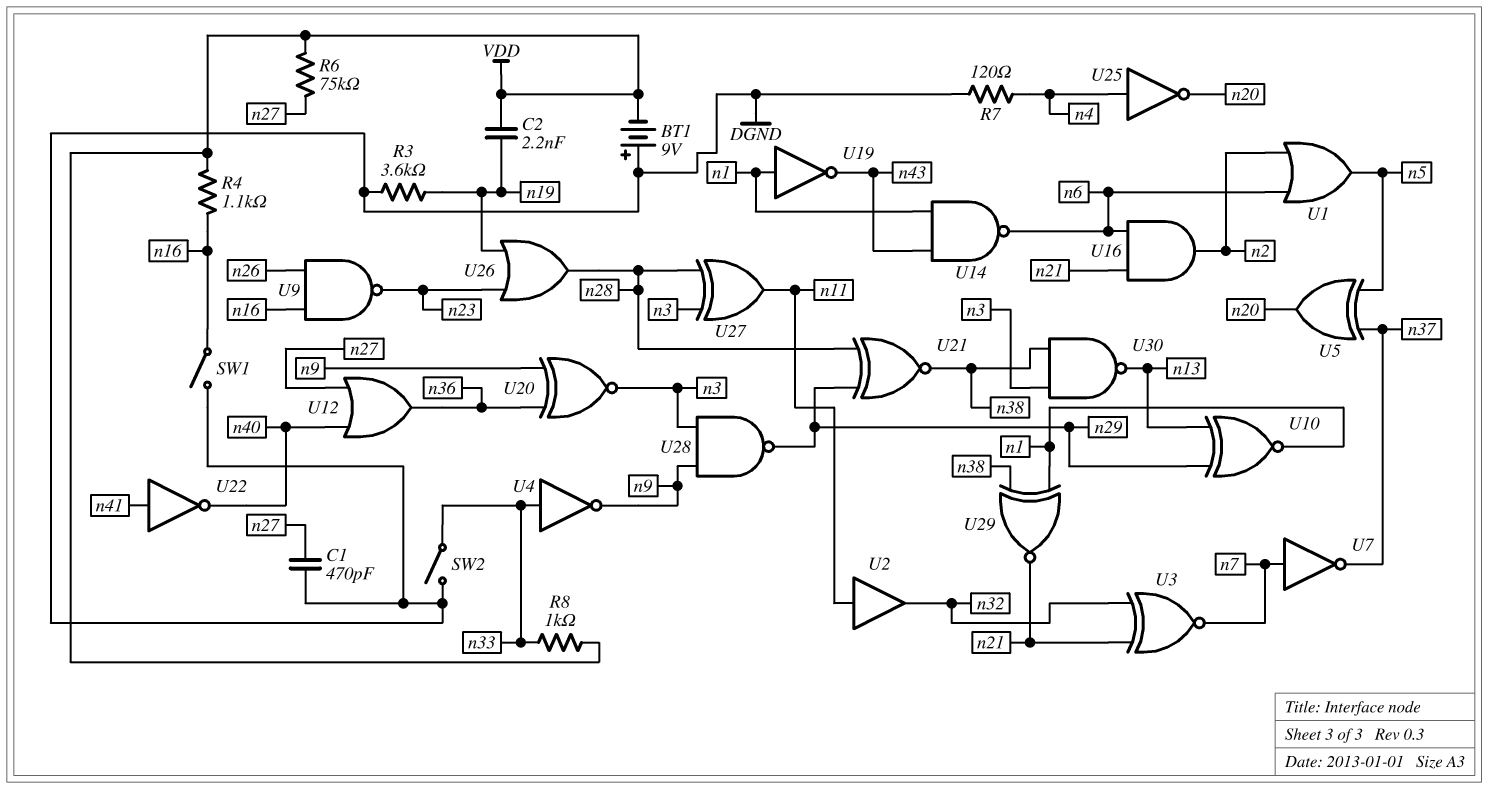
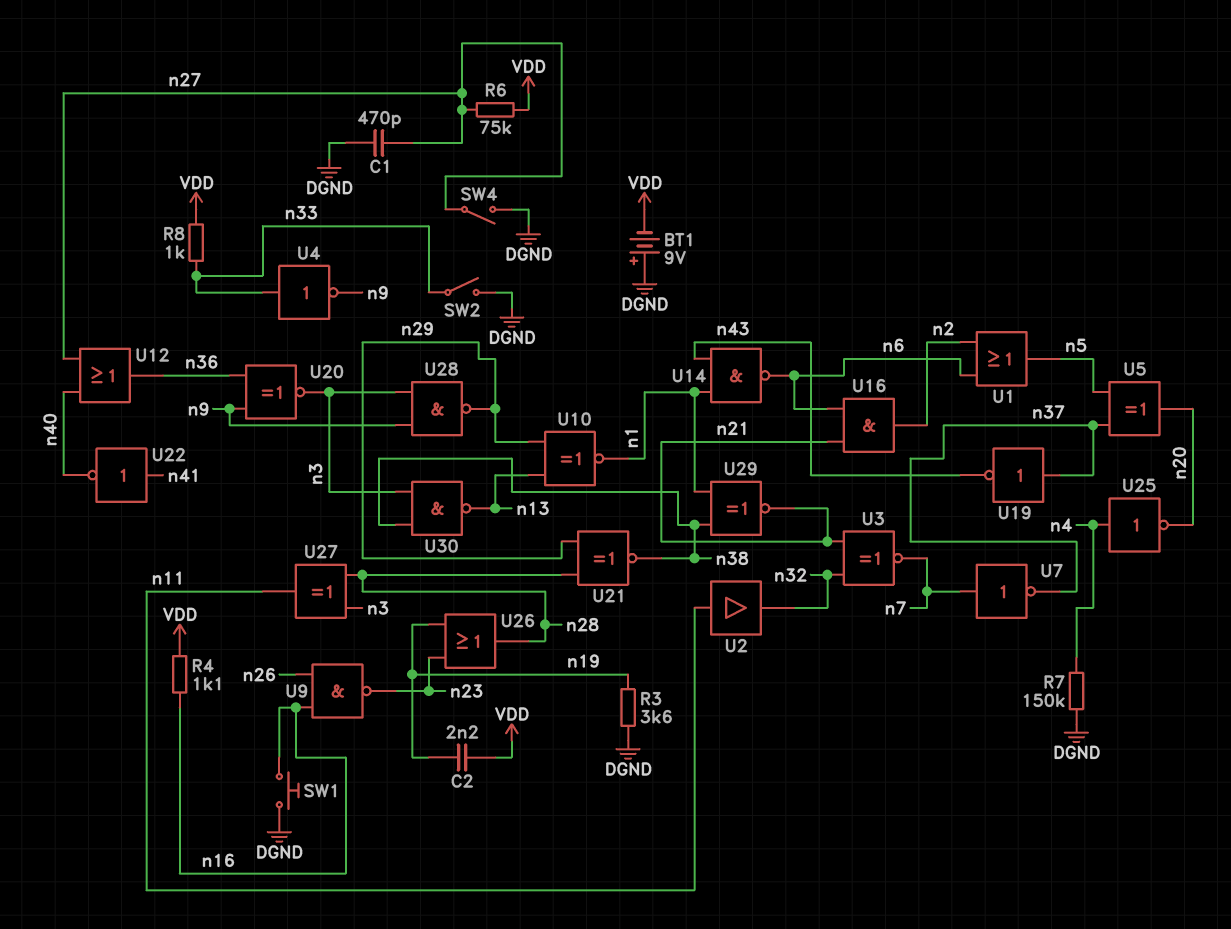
R7: 120 (DGND, n4) -> 150k (DGND, n4)
SW1: switch (DGND, n16) -> button (DGND, n16)
SW4: none -> switch (DGND, n27)
U19: NOT (in n1, out n43) -> NOT (in n37, out n43)

